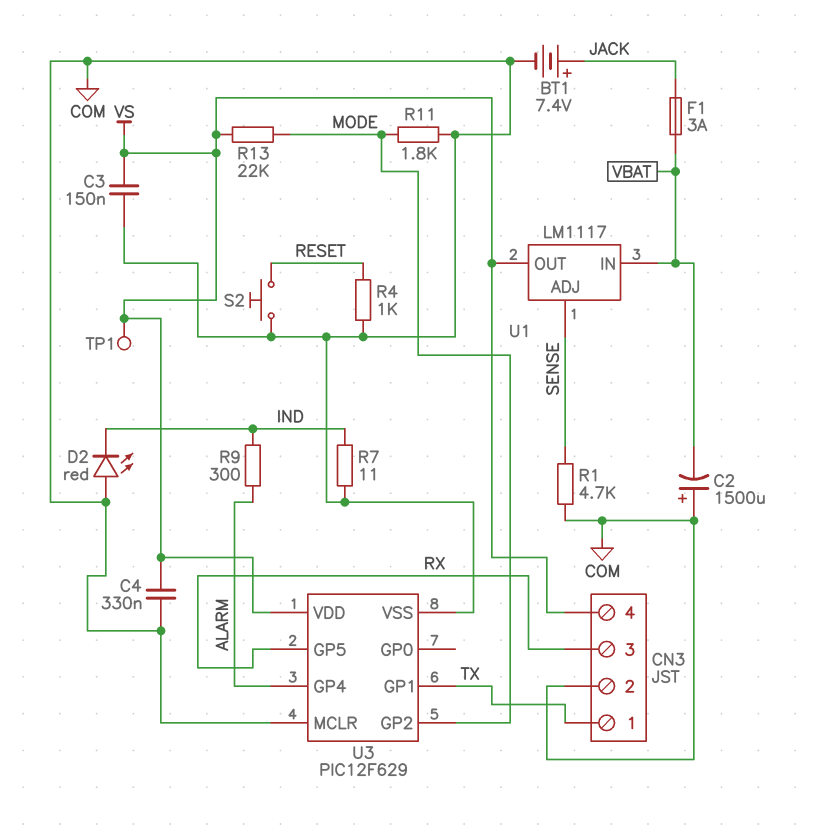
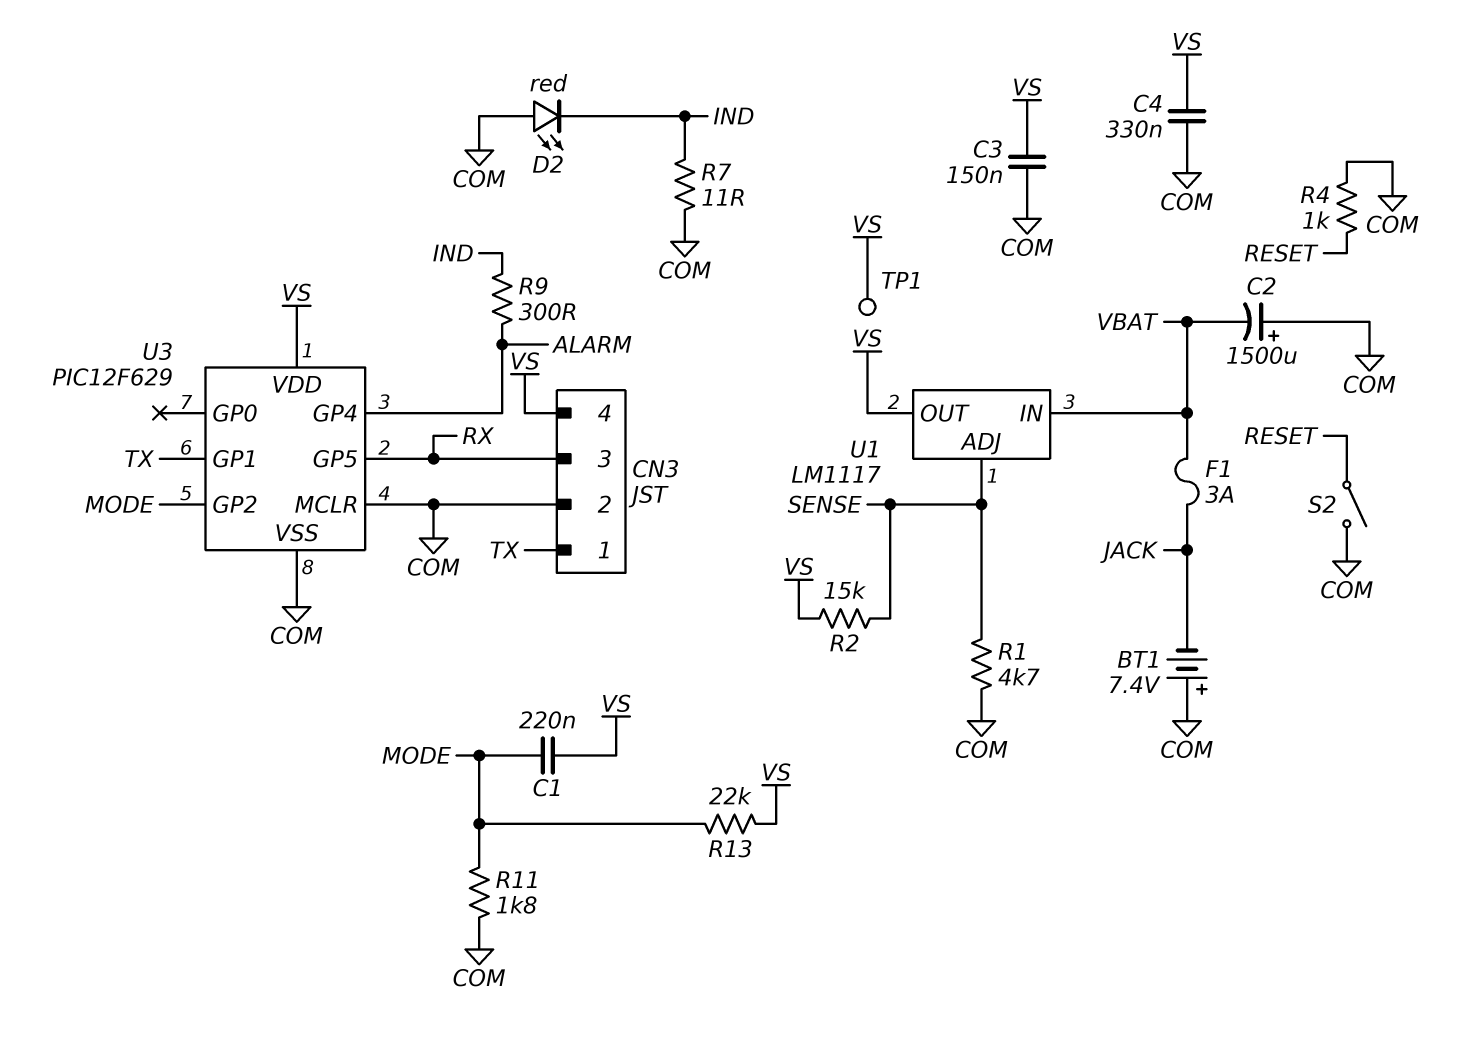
BT1: 7.4V (plus JACK, minus COM) -> 7.4V (plus COM, minus JACK)
C1: none -> 220nF (MODE, VS)
R2: none -> 15k (SENSE, VS)
S2: button (COM, RESET) -> switch (COM, RESET)

